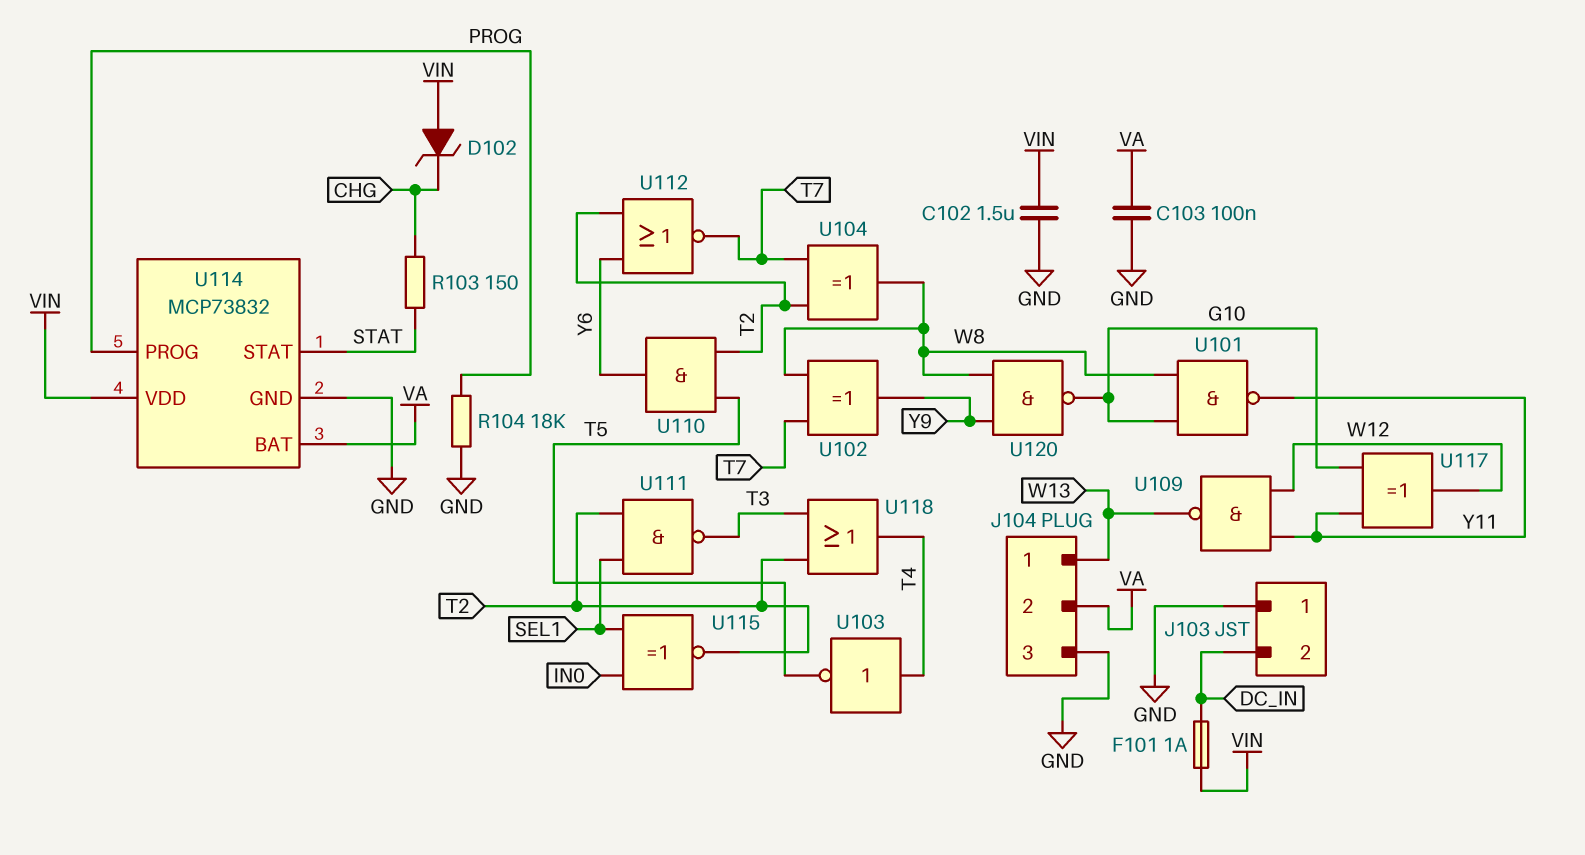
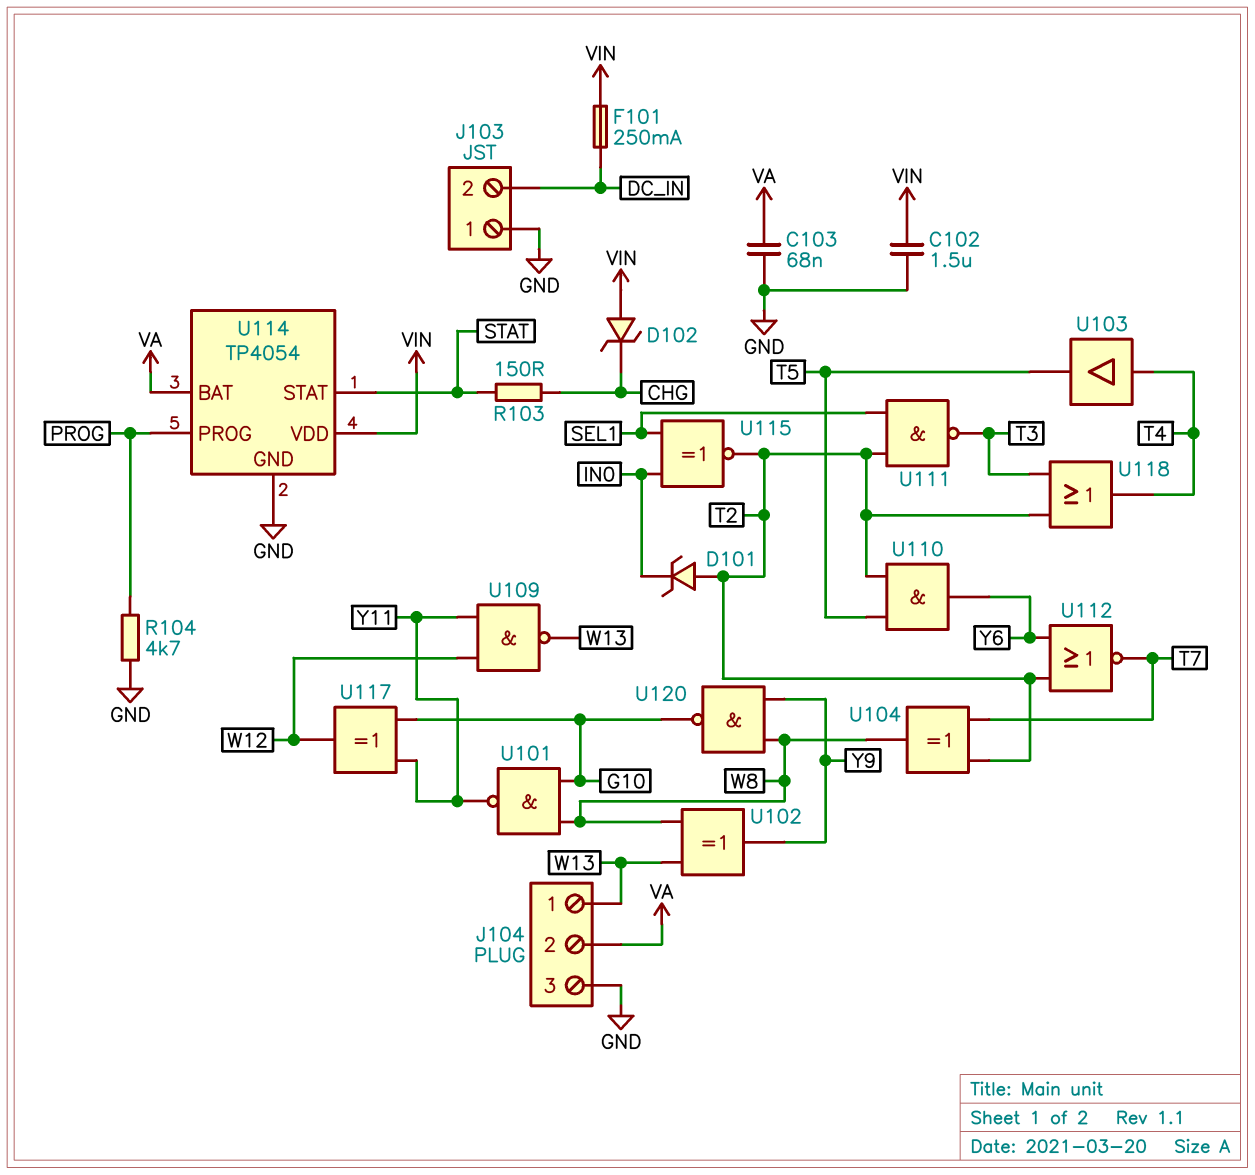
C103: 100nF (GND, VA) -> 68nF (GND, VA)
D101: none -> zener (A T2, K IN0)
F101: 1A (DC_IN, VIN) -> 250mA (DC_IN, VIN)
R104: 18k (GND, PROG) -> 4.7k (GND, PROG)
U102: XOR (in T7, in W8, out Y9) -> XOR (in W8, in W13, out Y9)
U103: NOT (in T4, out T5) -> buffer (in T4, out T5)
U114: MCP73832 -> TP4054

